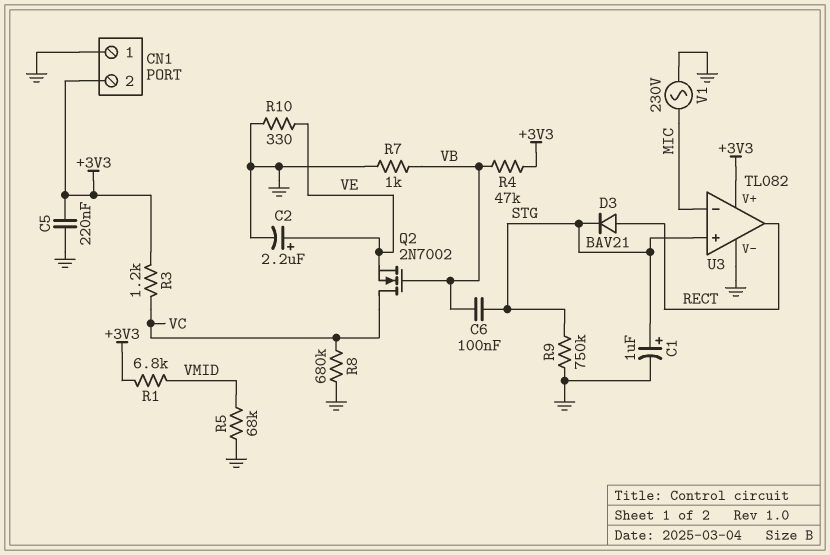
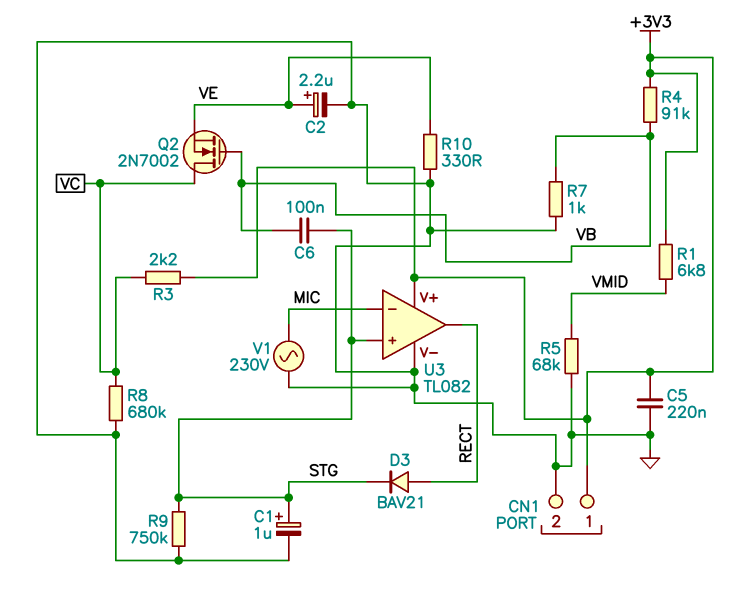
CN1 pin 1: GND -> +3V3
CN1 pin 2: +3V3 -> GND
R3: 1.2k (+3V3, VC) -> 2.2k (+3V3, VC)
R4: 47k (+3V3, VB) -> 91k (+3V3, VB)

